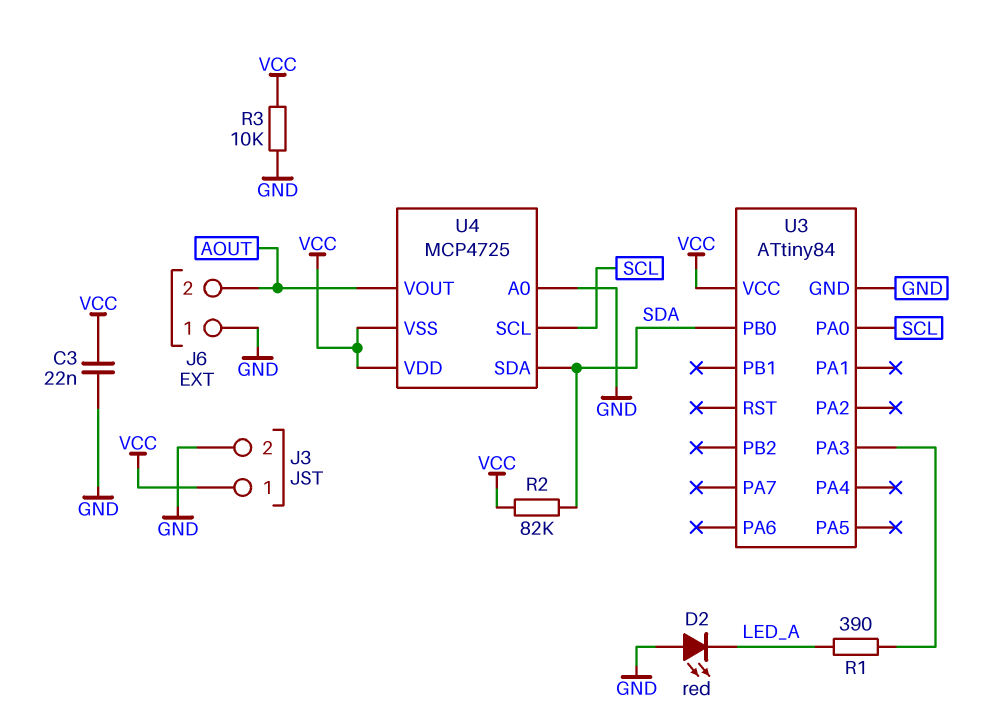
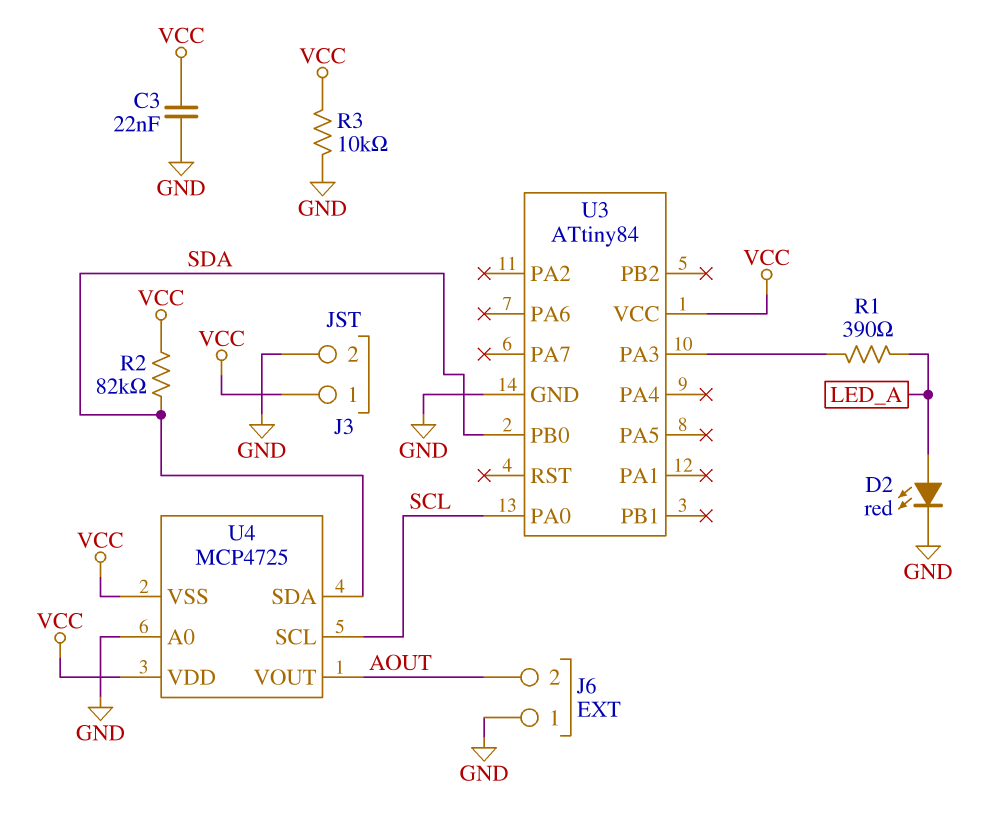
D2: LED red (A GND, K LED_A) -> LED red (A LED_A, K GND)

